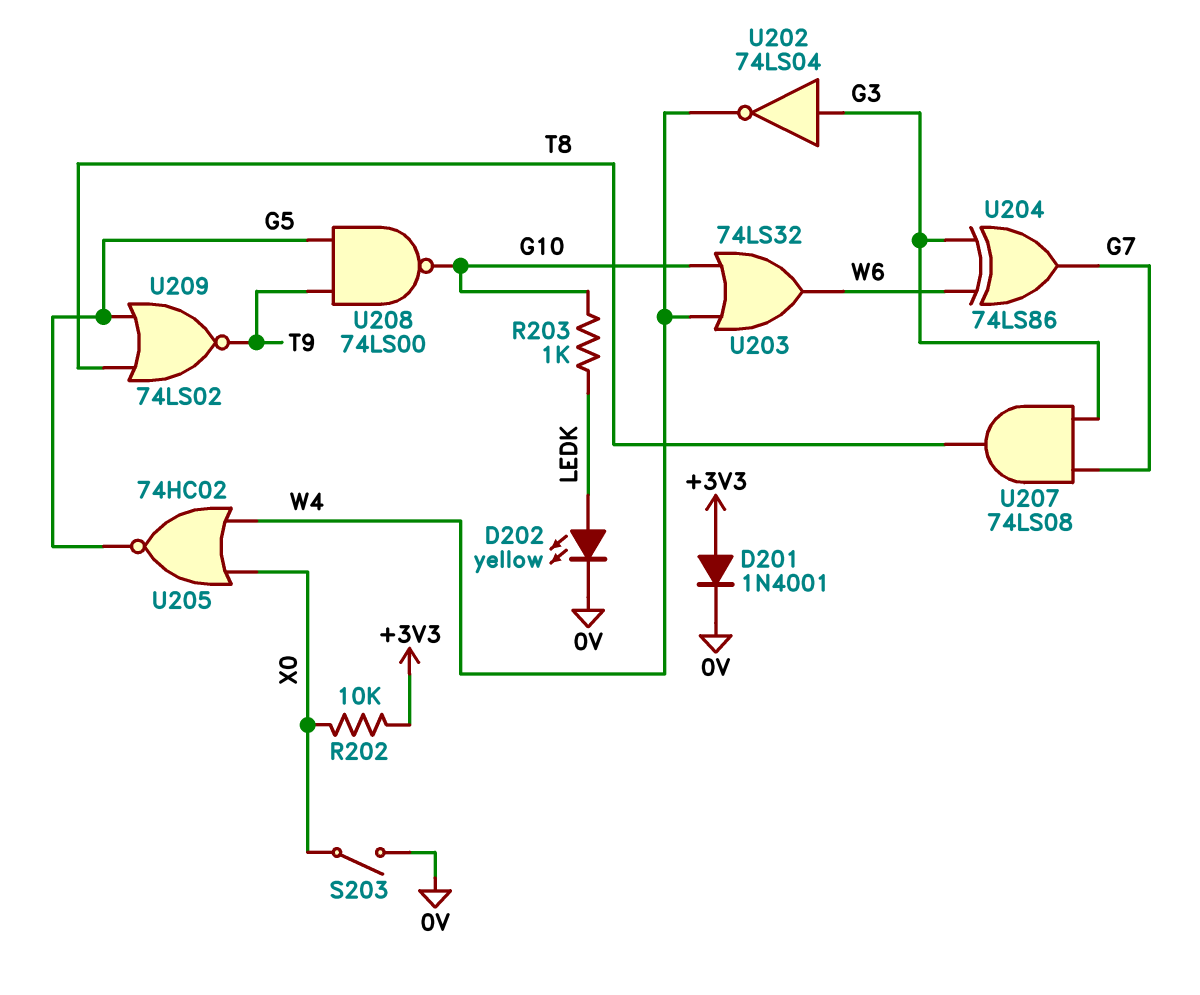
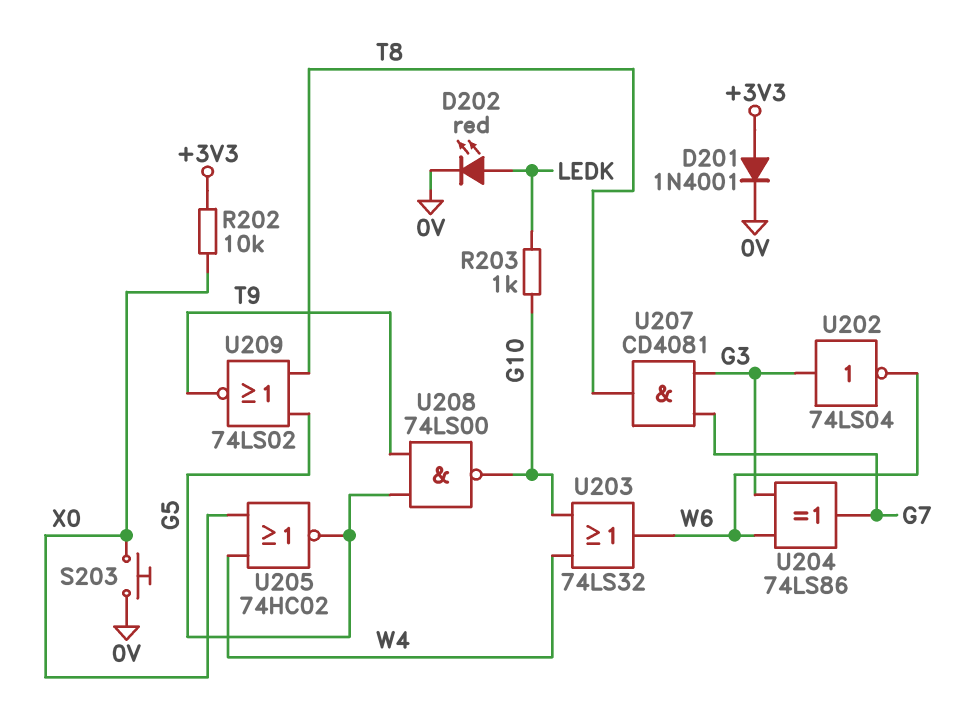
D202: LED yellow (A LEDK, K 0V) -> LED red (A LEDK, K 0V)
S203: switch (0V, X0) -> button (0V, X0)
U202: NOT 74LS04 (in G3, out W4) -> NOT 74LS04 (in G3, out W6)
U207: AND 74LS08 (in G3, in G7, out T8) -> AND CD4081 (in G3, in G7, out T8)

